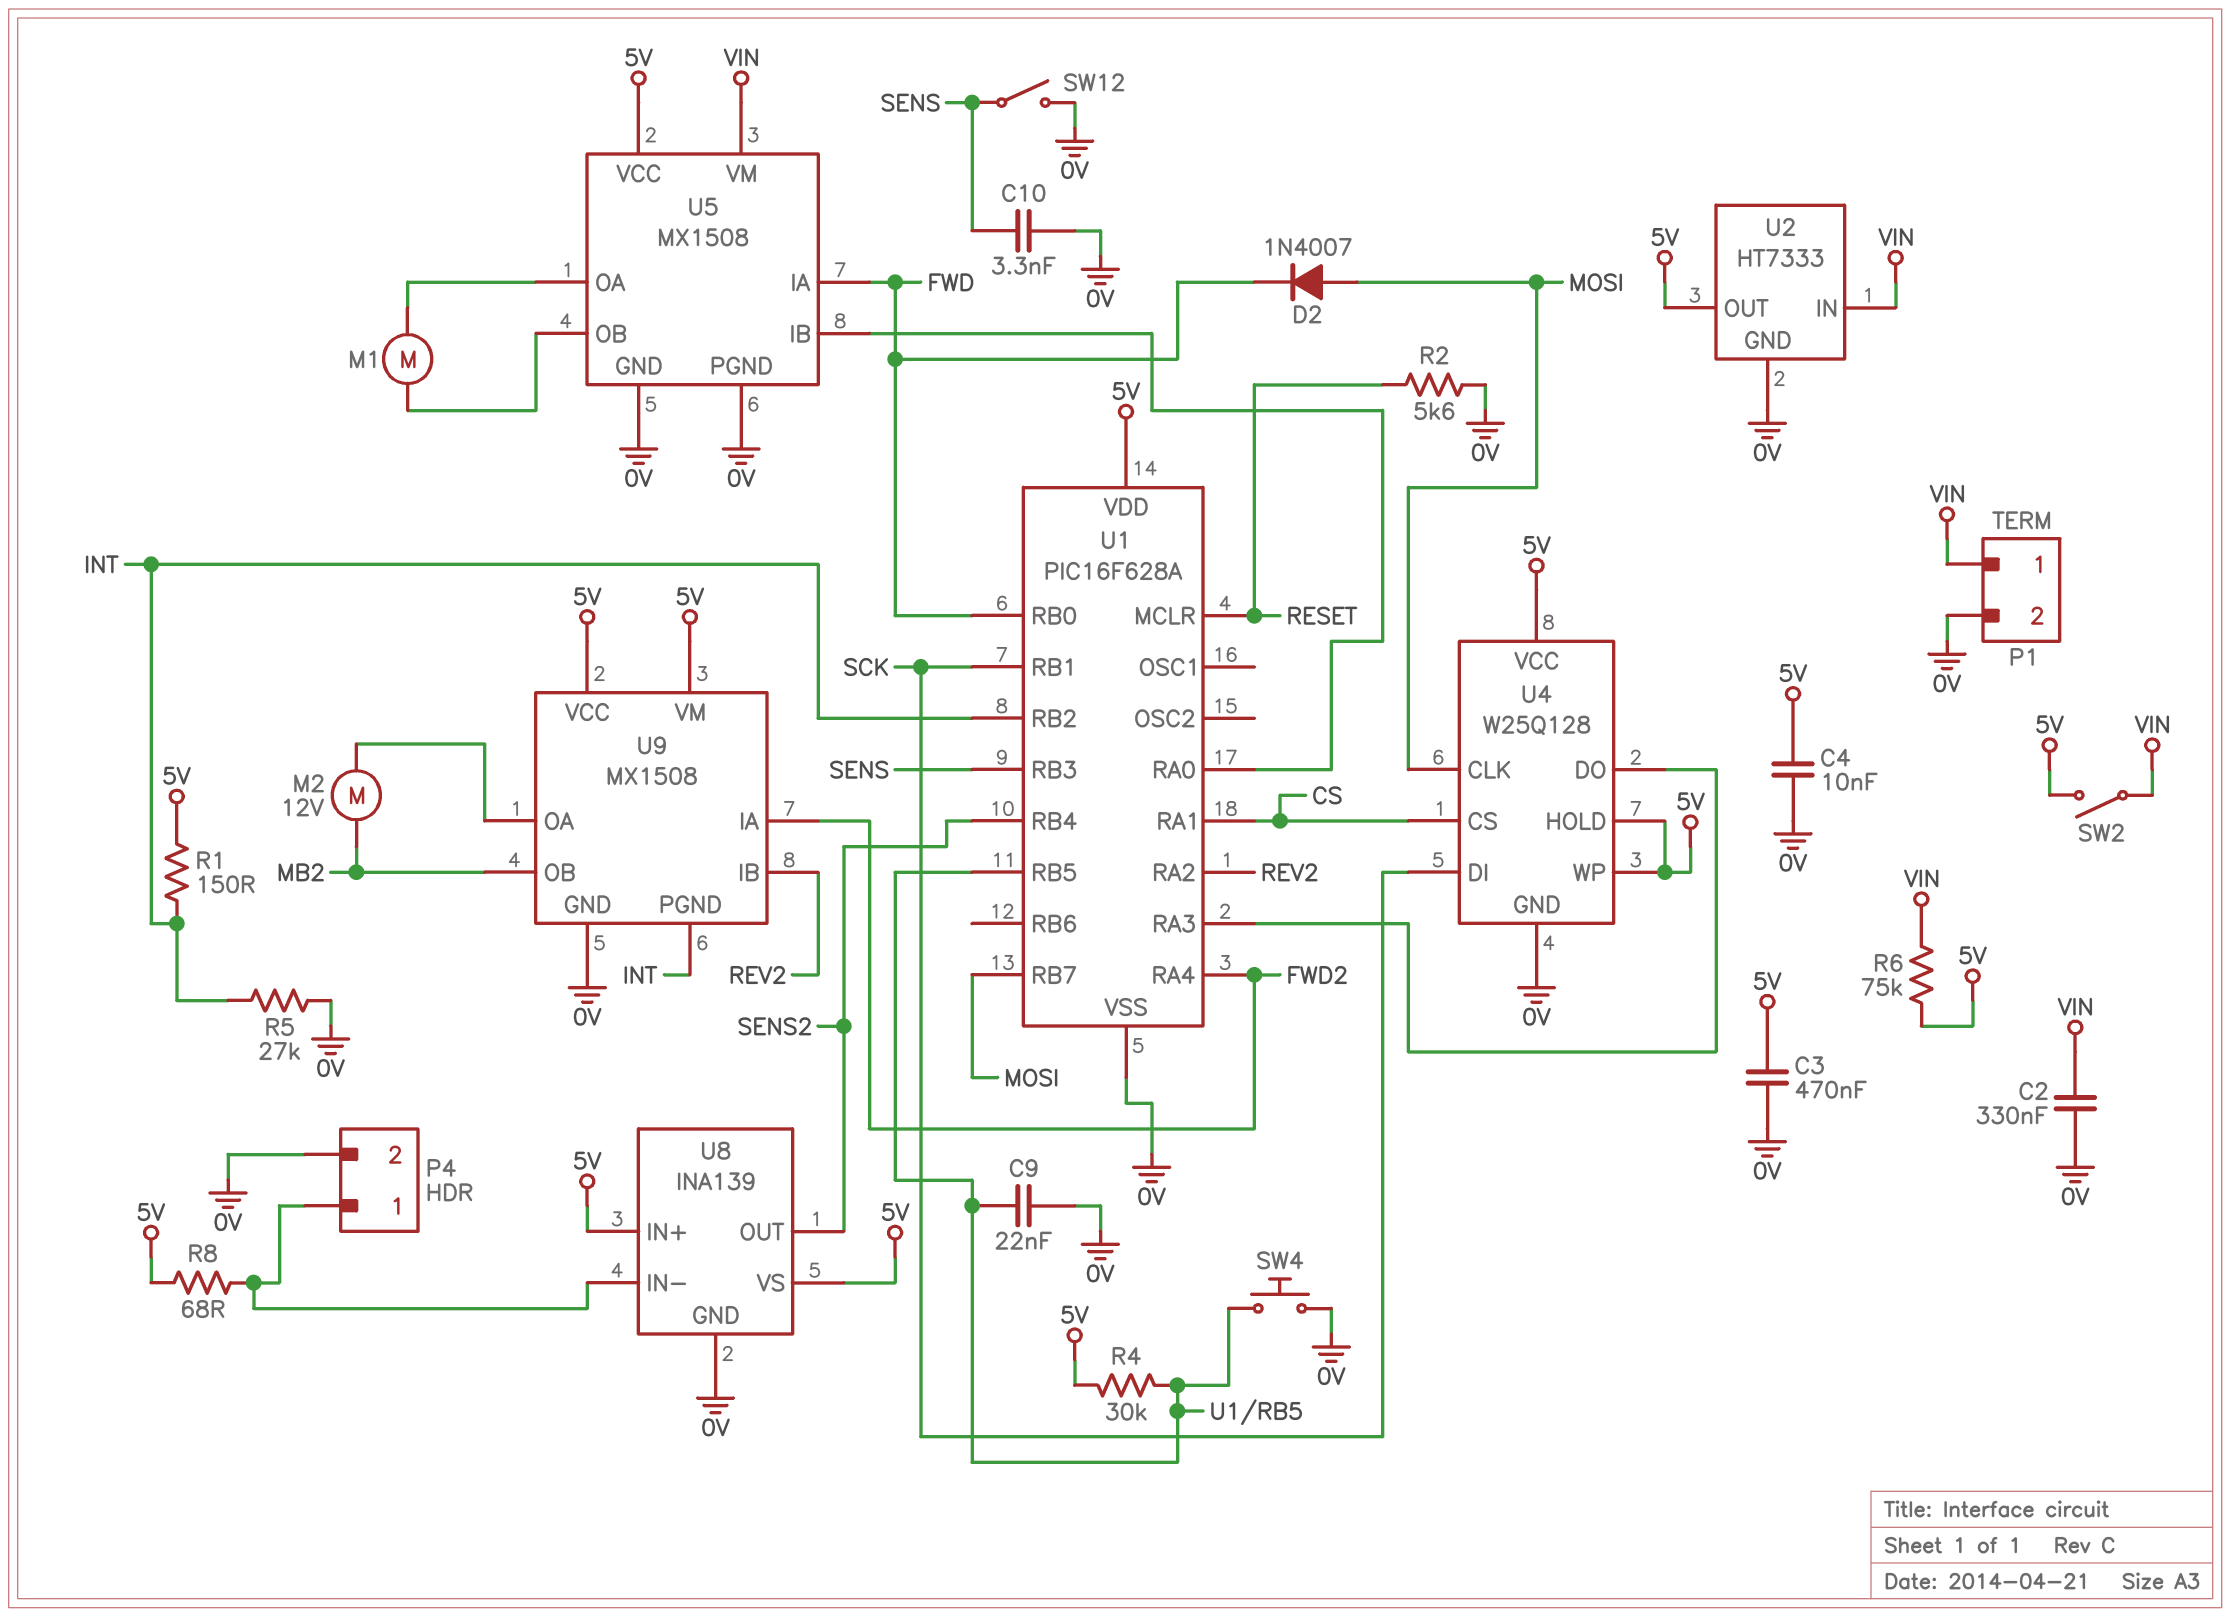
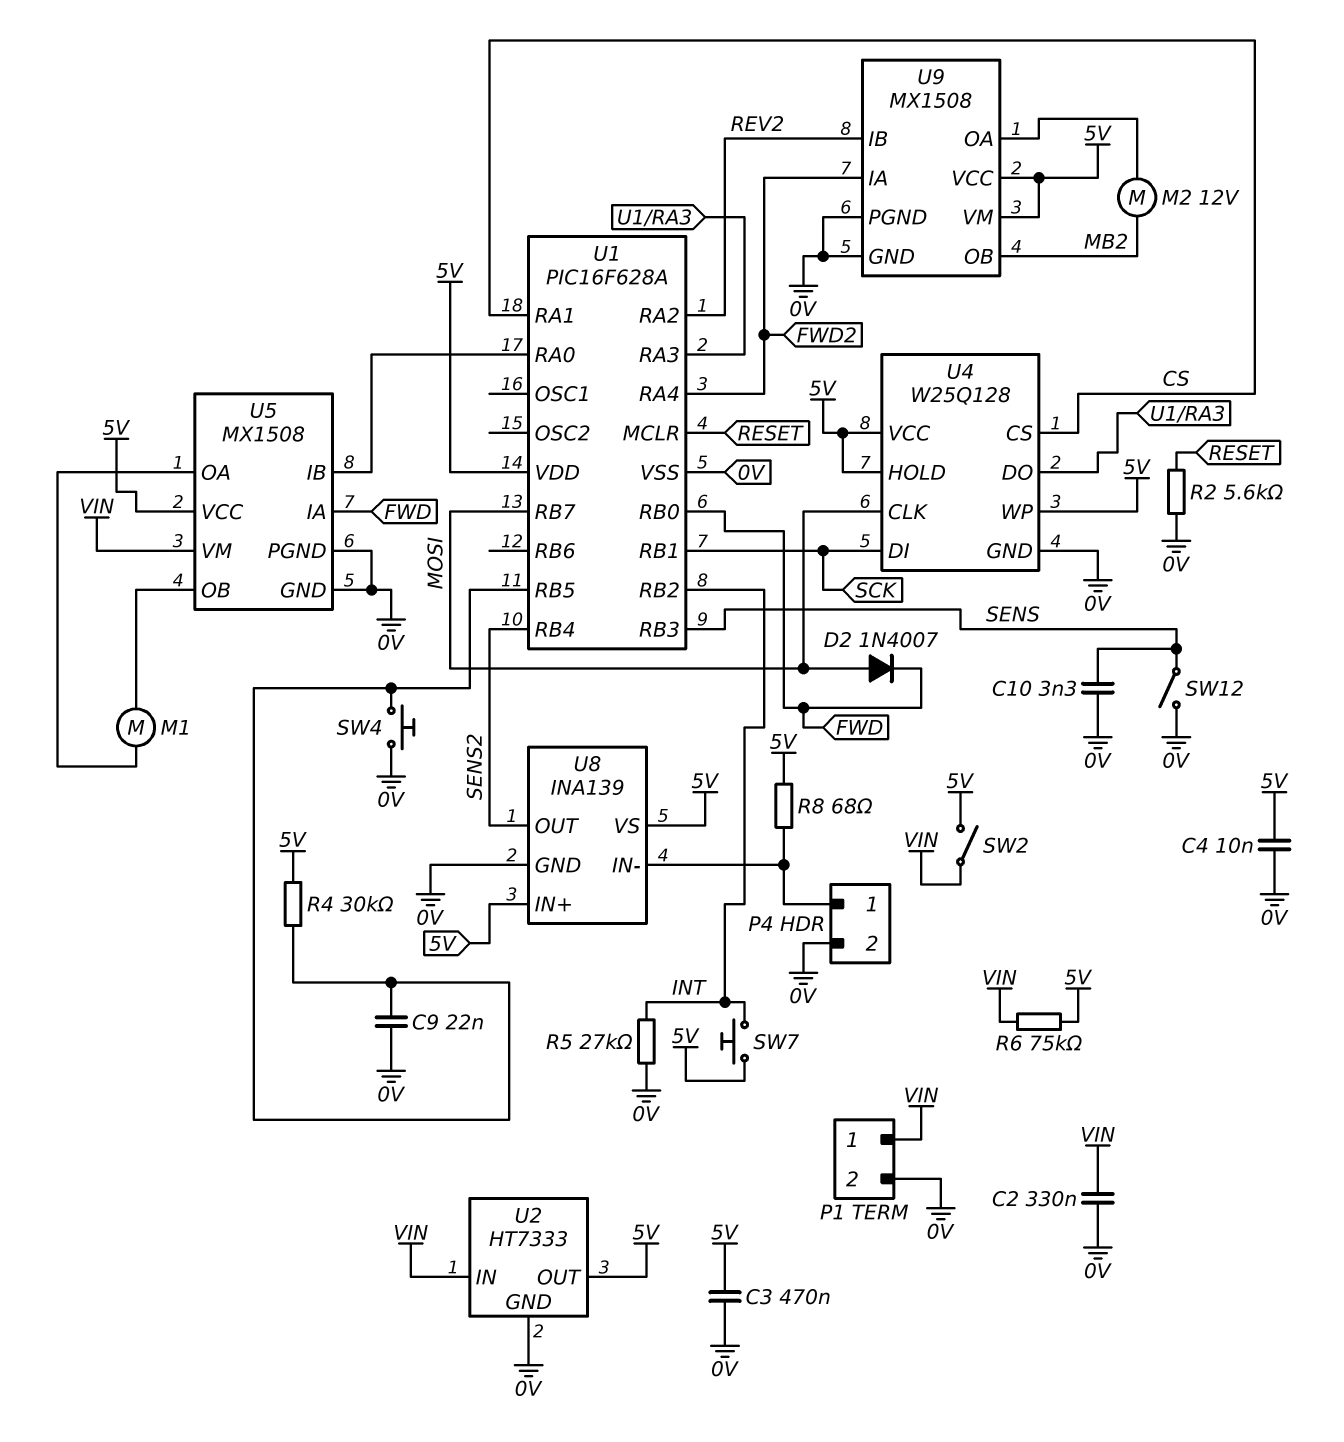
R1: 150 (5V, INT) -> none
SW7: none -> button (5V, INT)
U9 pin PGND: INT -> 0V

